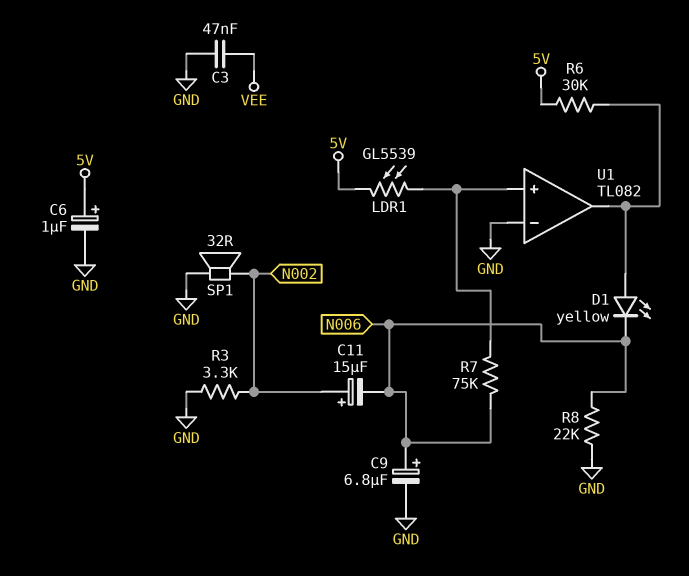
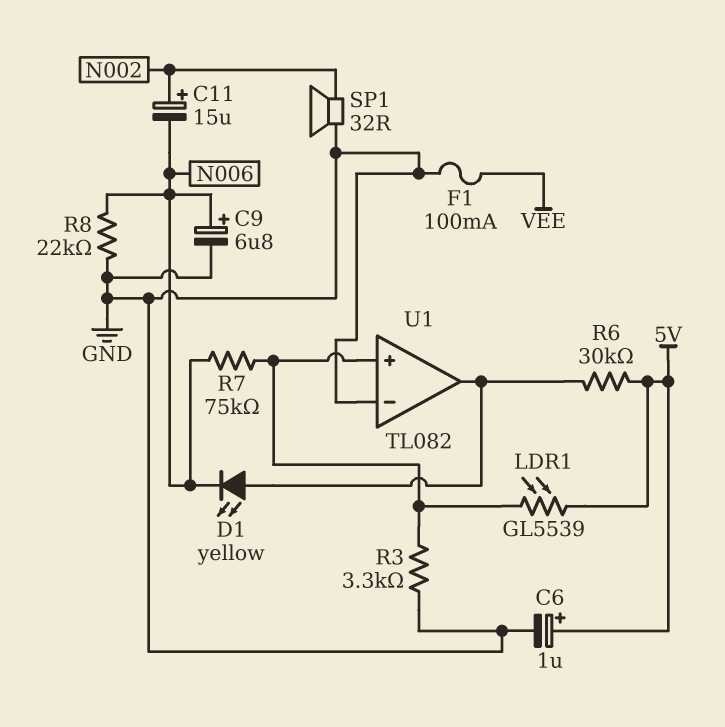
C3: 47nF (GND, VEE) -> none
F1: none -> 100mA (GND, VEE)
R3: 3.3k (GND, N002) -> 3.3k (GND, U1/in+)

